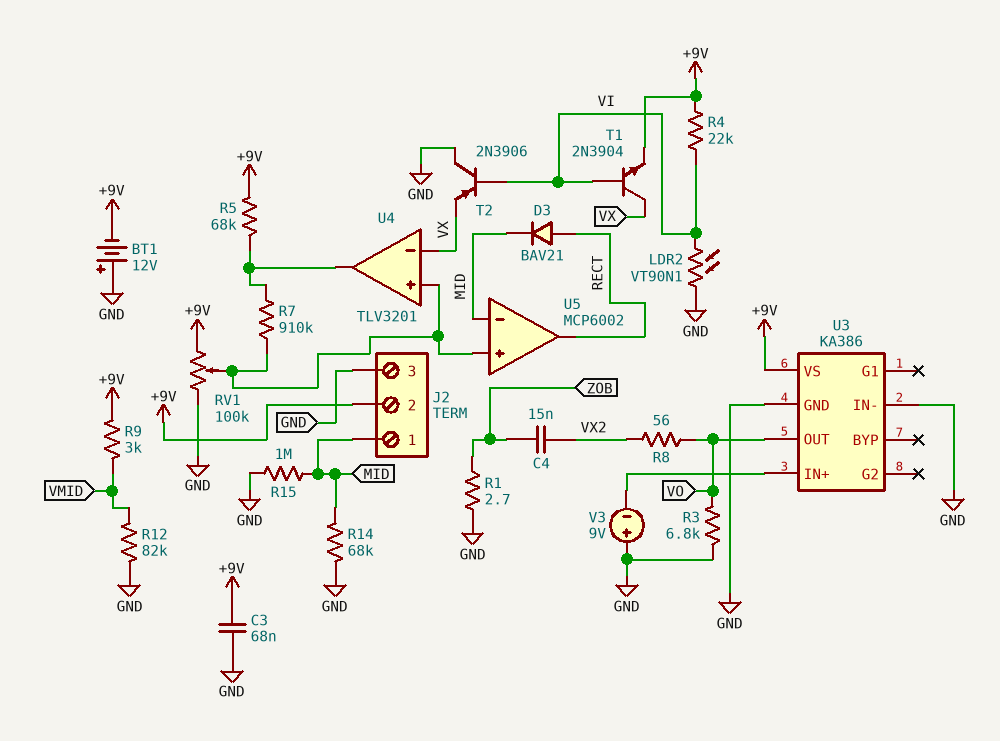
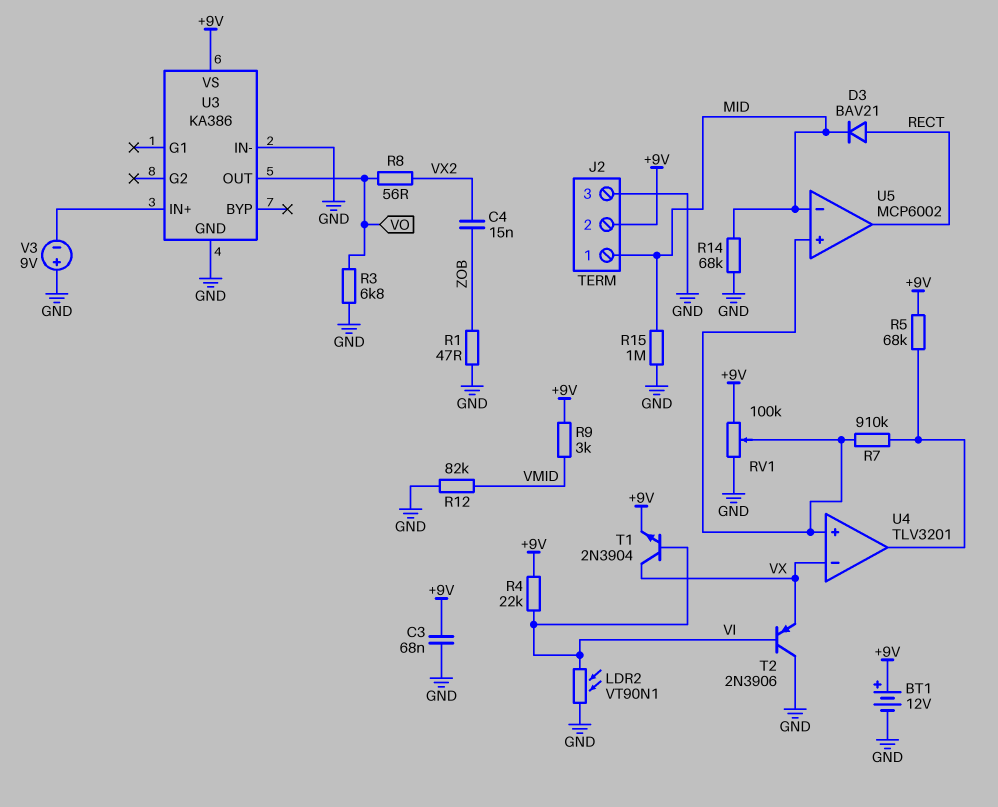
BT1: 12V (plus GND, minus +9V) -> 12V (plus +9V, minus GND)
R1: 2.7 (GND, ZOB) -> 47 (GND, ZOB)

